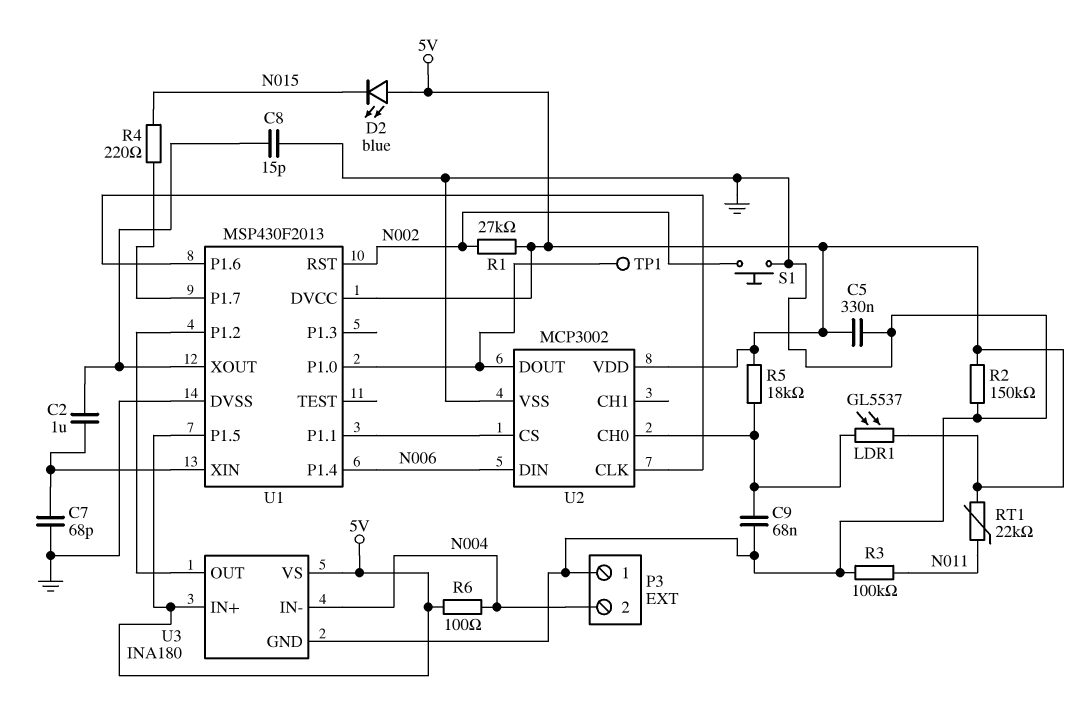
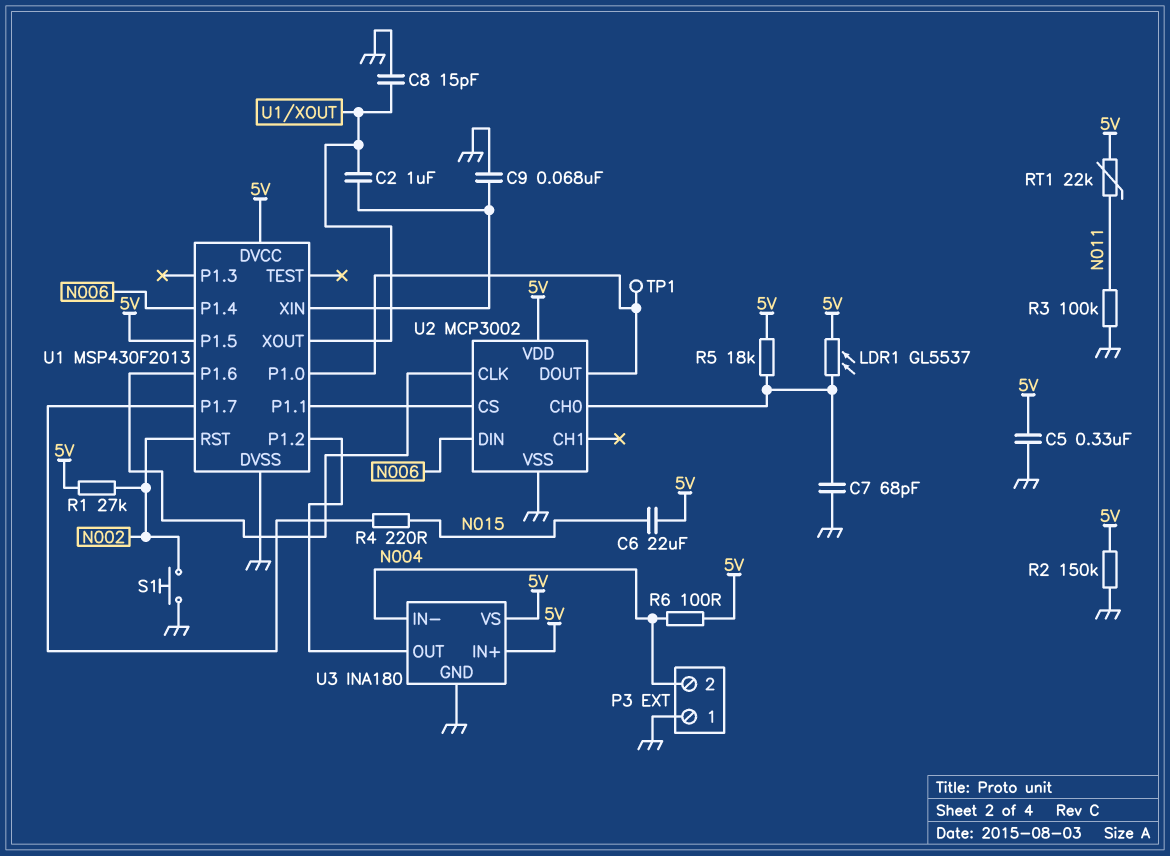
C6: none -> 22uF (5V, N015)
C7: 68pF (GND, U1/XIN) -> 68pF (GND, U2/CH0)
C9: 68nF (GND, U2/CH0) -> 68nF (GND, U1/XIN)
D2: LED blue (A 5V, K N015) -> none

